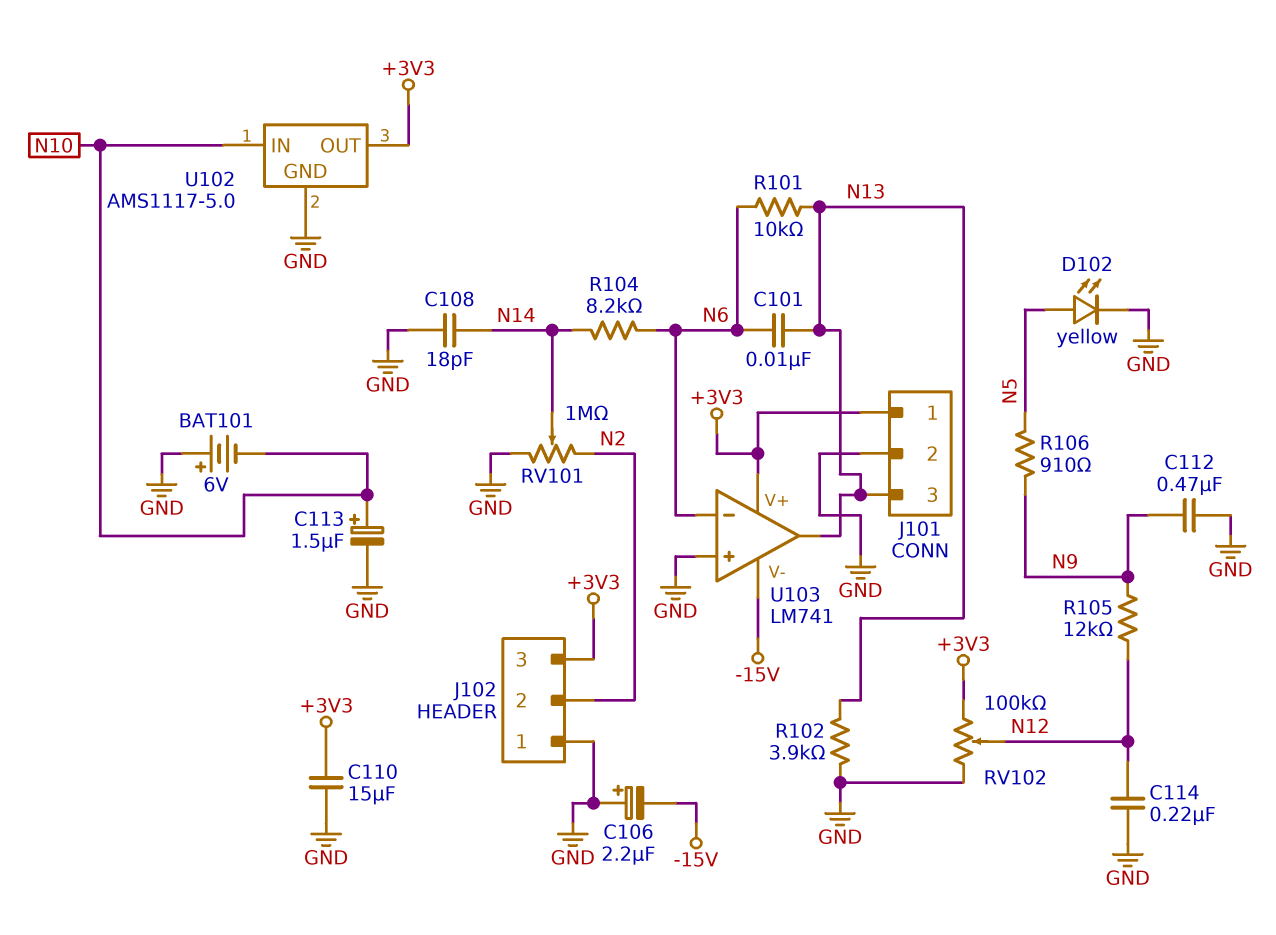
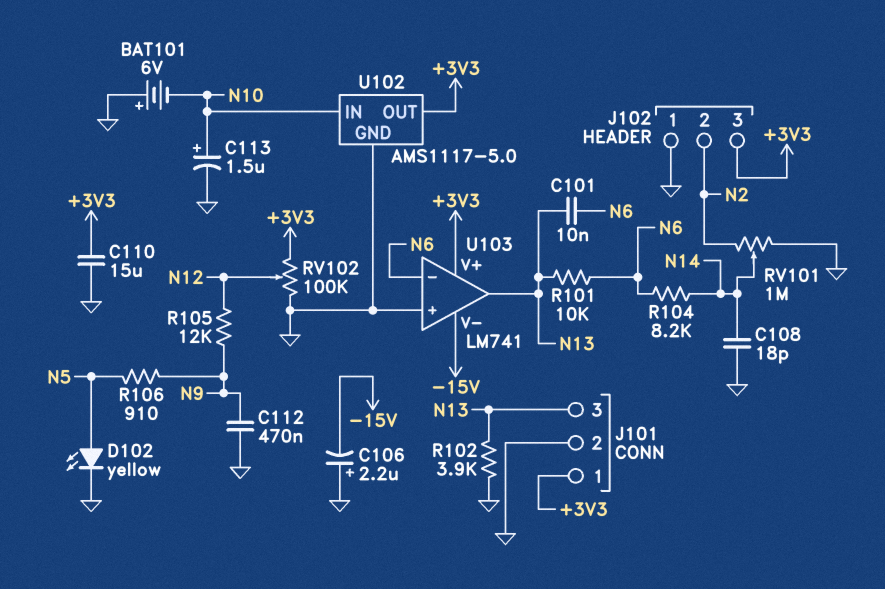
C114: 220nF (GND, N12) -> none

